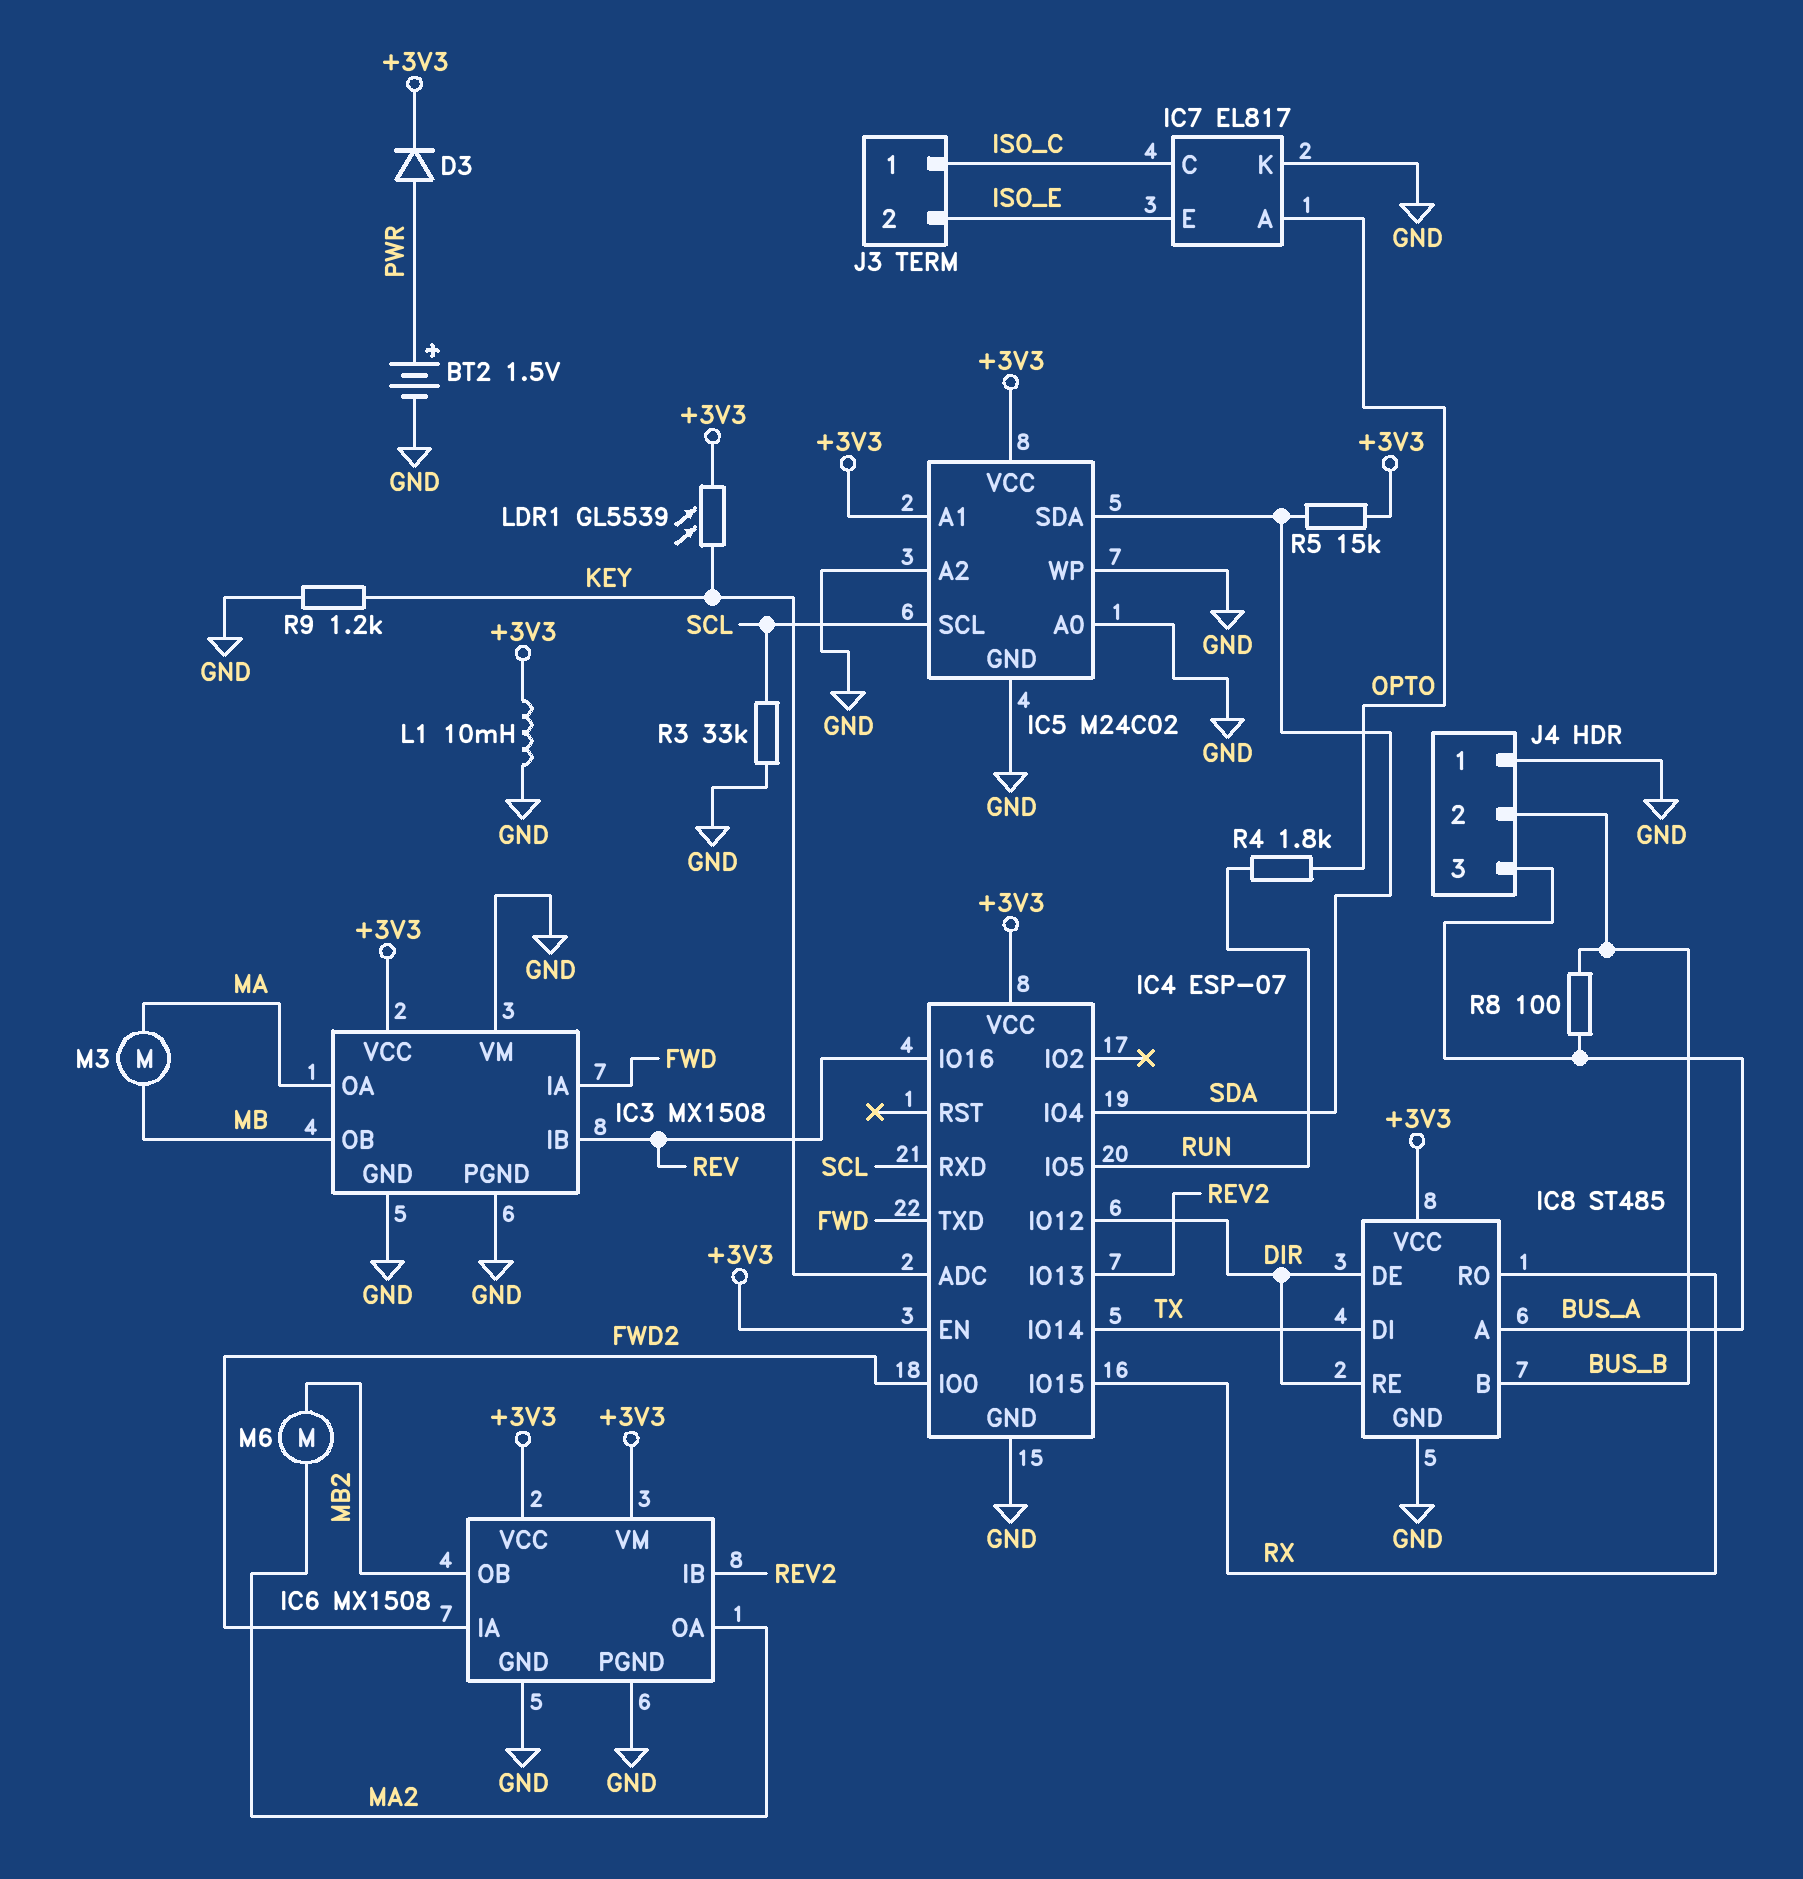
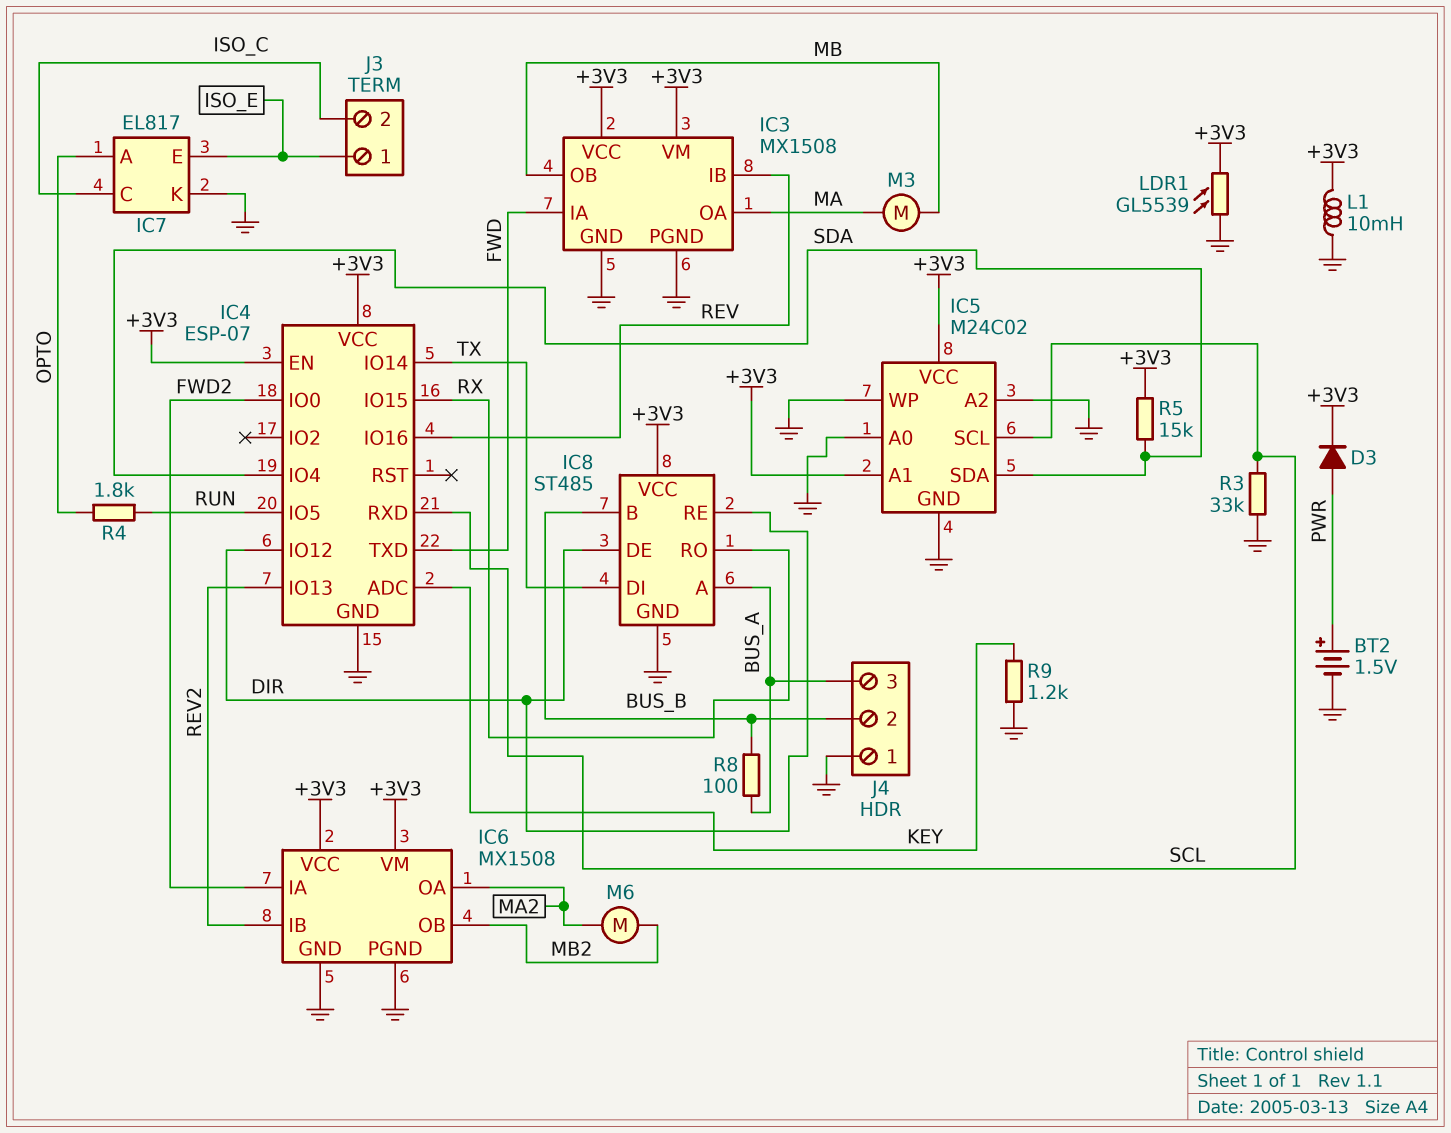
IC3 pin VM: GND -> +3V3
J3 pin 1: ISO_C -> ISO_E
J3 pin 2: ISO_E -> ISO_C
LDR1: GL5539 (+3V3, KEY) -> GL5539 (+3V3, GND)

